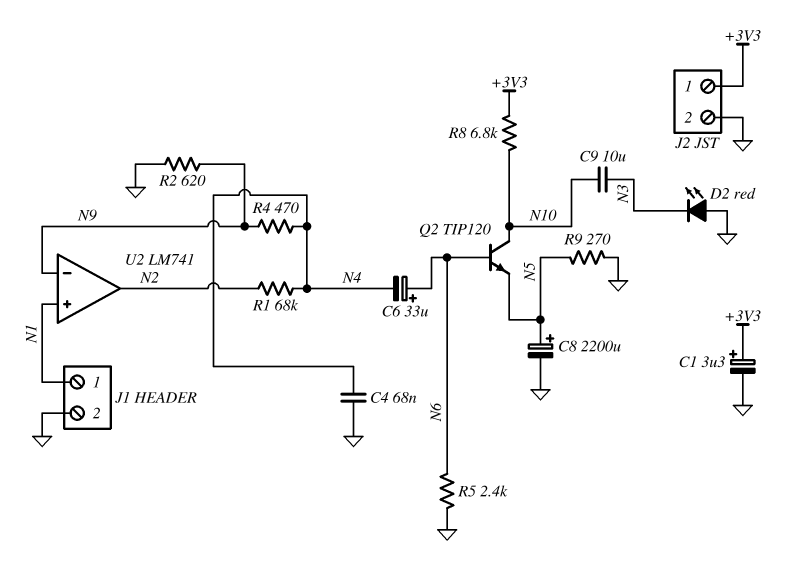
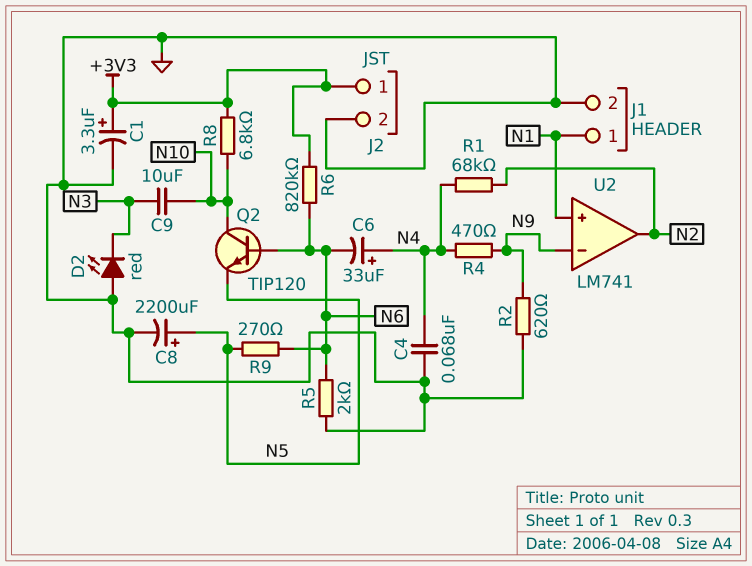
C6: 33uF (plus N6, minus N4) -> 33uF (plus N4, minus N6)
R5: 2.4k (GND, N6) -> 2k (GND, N6)
R6: none -> 820k (+3V3, N6)
R9: 270 (GND, N5) -> 270 (N5, N6)

